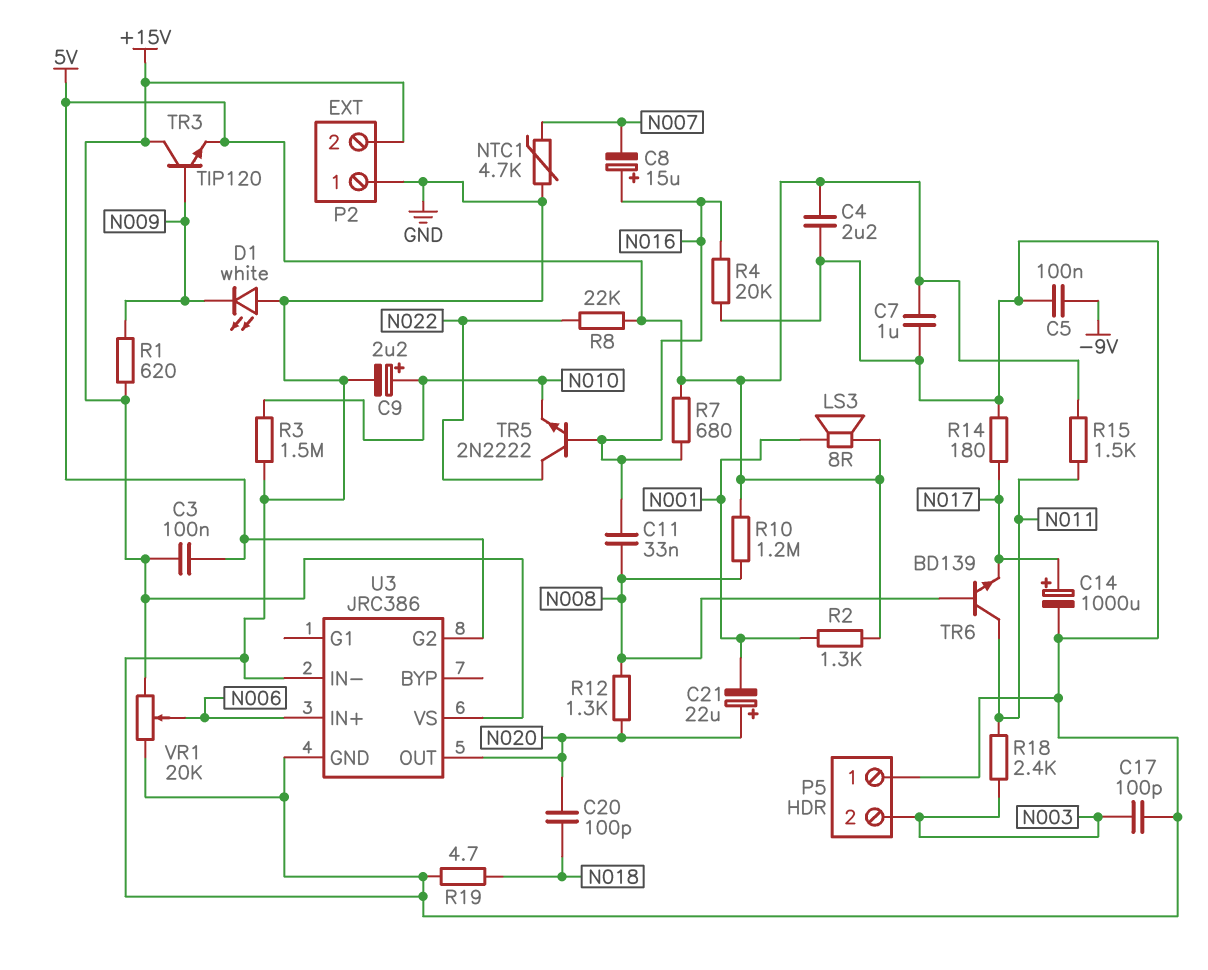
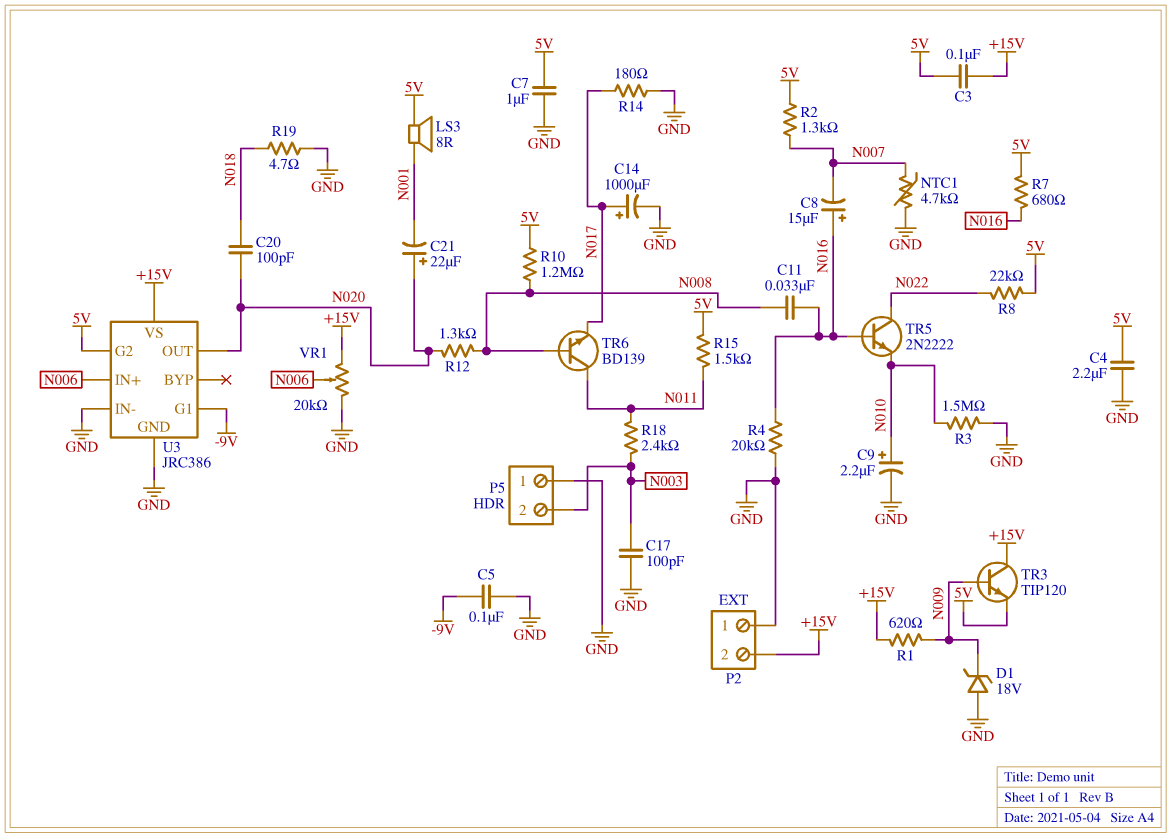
D1: LED white (A GND, K N009) -> zener 18V (A GND, K N009)
R2: 1.3k (5V, N001) -> 1.3k (5V, N007)
U3 pin G1: none -> -9V

